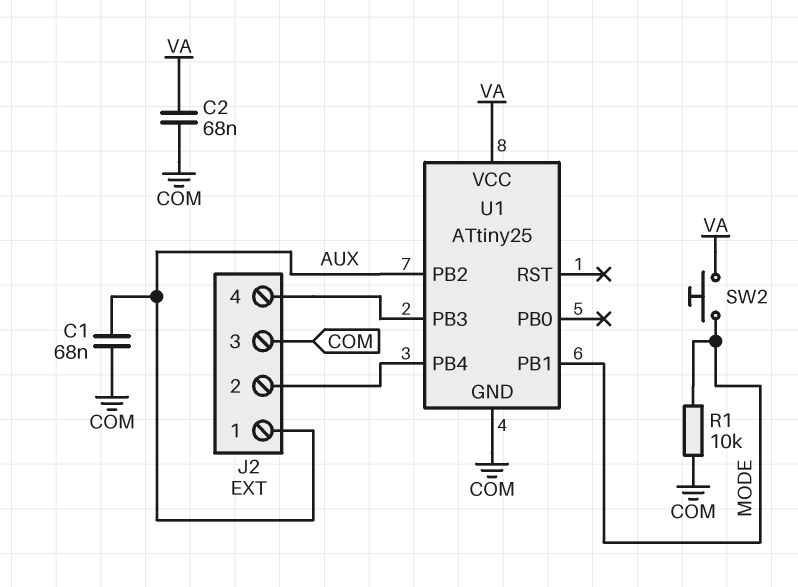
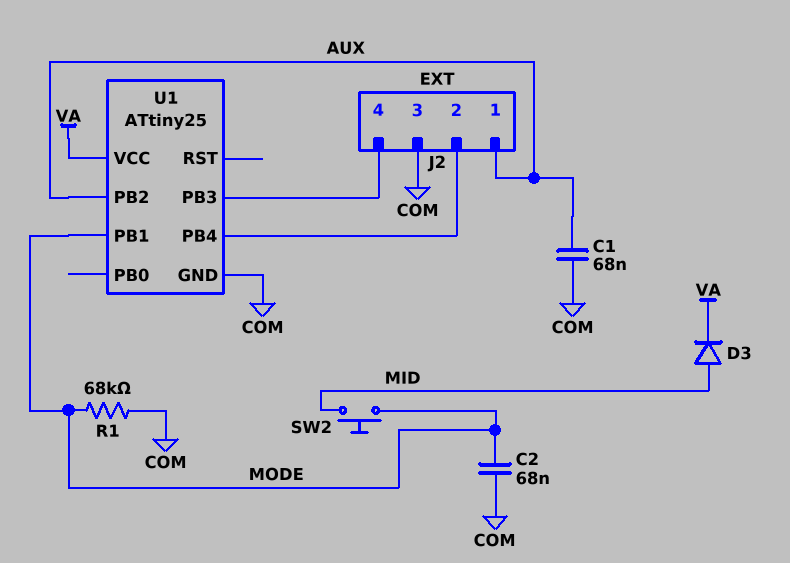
C2: 68nF (COM, VA) -> 68nF (COM, MODE)
D3: none -> diode (A MID, K VA)
R1: 10k (COM, MODE) -> 68k (COM, MODE)
SW2: button (MODE, VA) -> button (MID, MODE)

